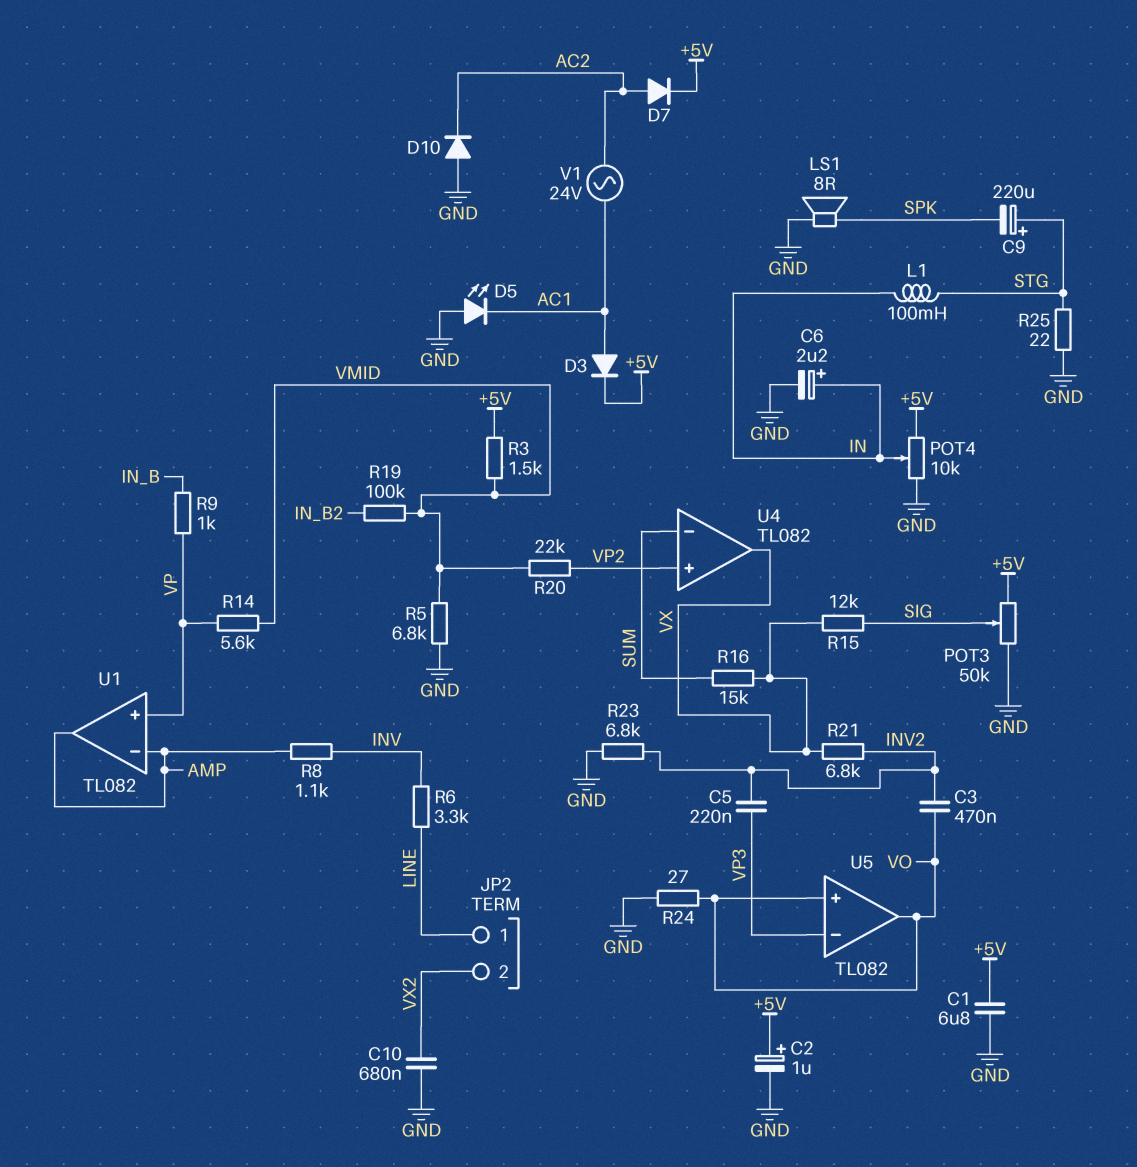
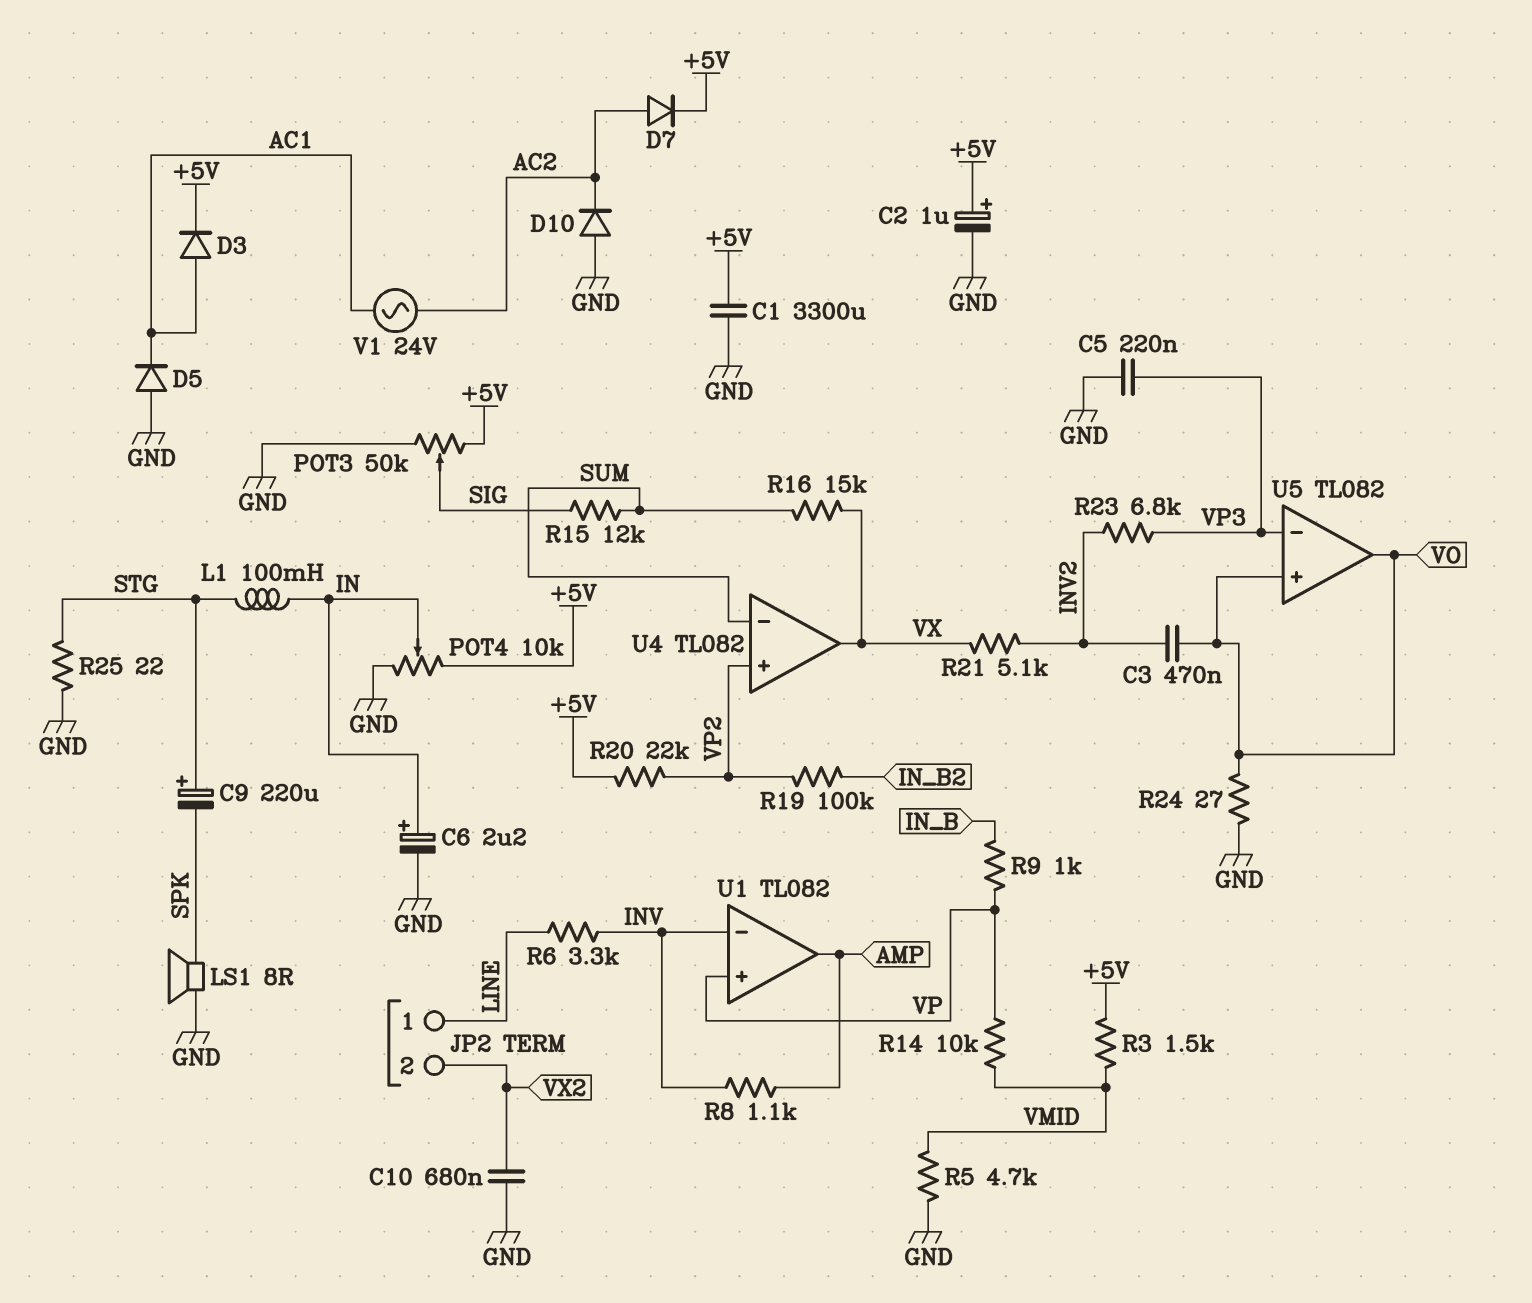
C1: 6.8uF (+5V, GND) -> 3300uF (+5V, GND)
C5: 220nF (INV2, VP3) -> 220nF (GND, VP3)
D5: LED (A GND, K AC1) -> diode (A GND, K AC1)
R5: 6.8k (GND, VMID) -> 4.7k (GND, VMID)
R14: 5.6k (VMID, VP) -> 10k (VMID, VP)
R15: 12k (SIG, VX) -> 12k (SIG, SUM)
R19: 100k (IN_B2, VMID) -> 100k (IN_B2, VP2)
R20: 22k (VMID, VP2) -> 22k (+5V, VP2)
R21: 6.8k (INV2, VX) -> 5.1k (INV2, VX)
R23: 6.8k (GND, INV2) -> 6.8k (INV2, VP3)
U1 pin in-: AMP -> INV

